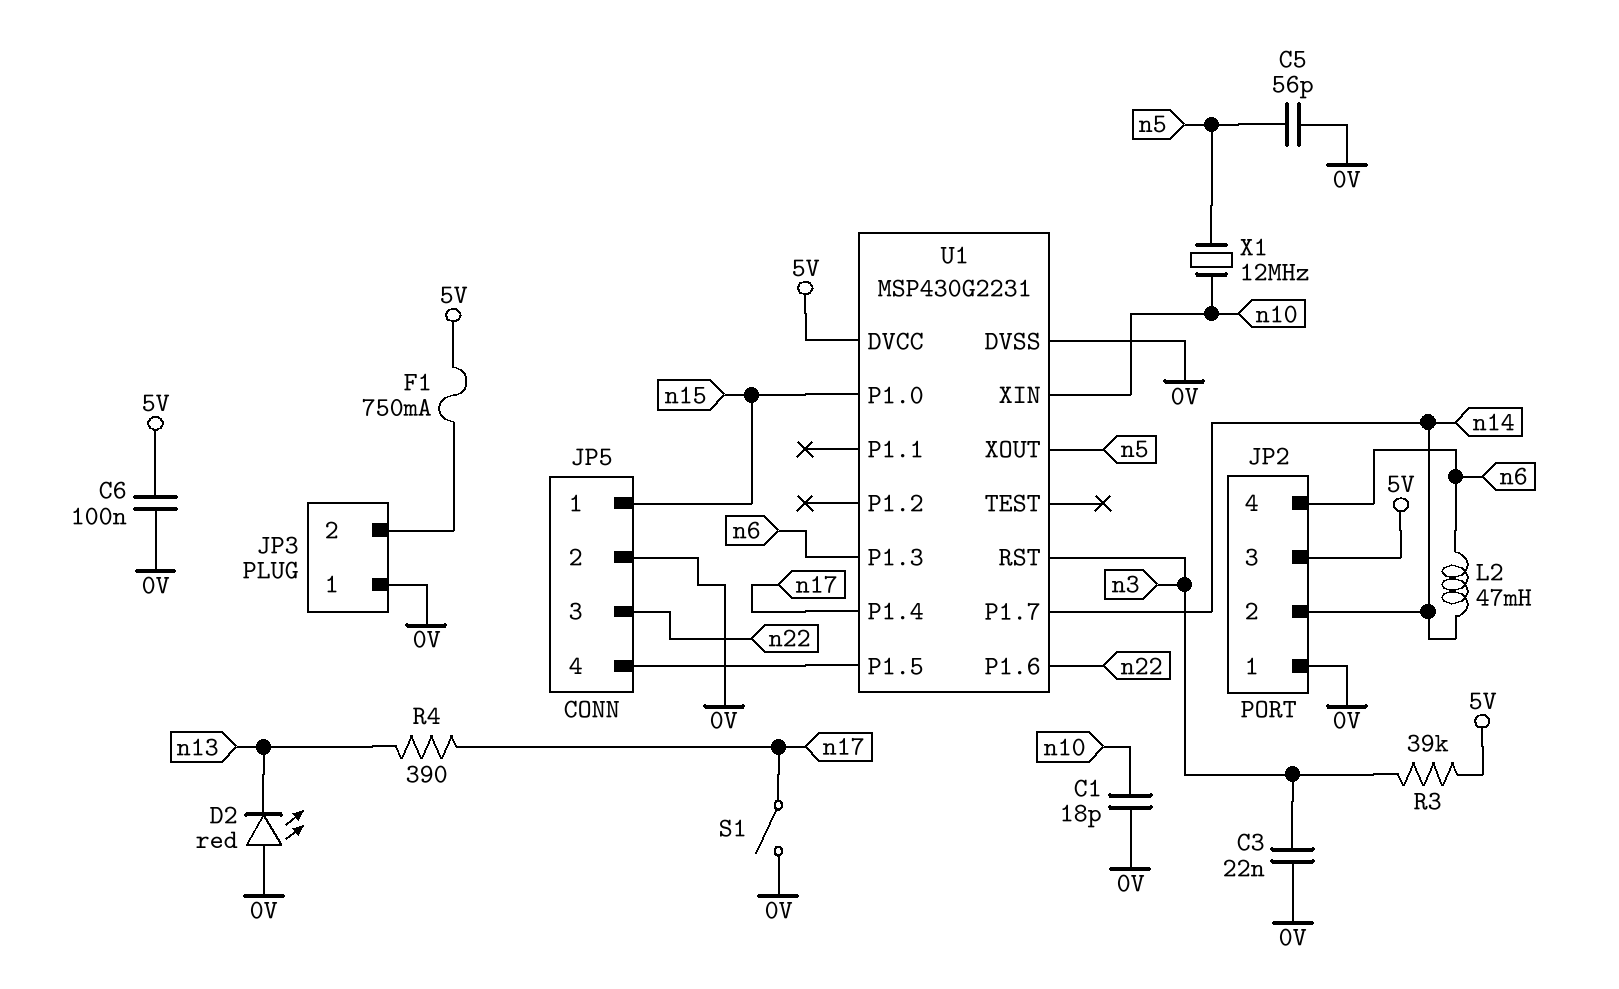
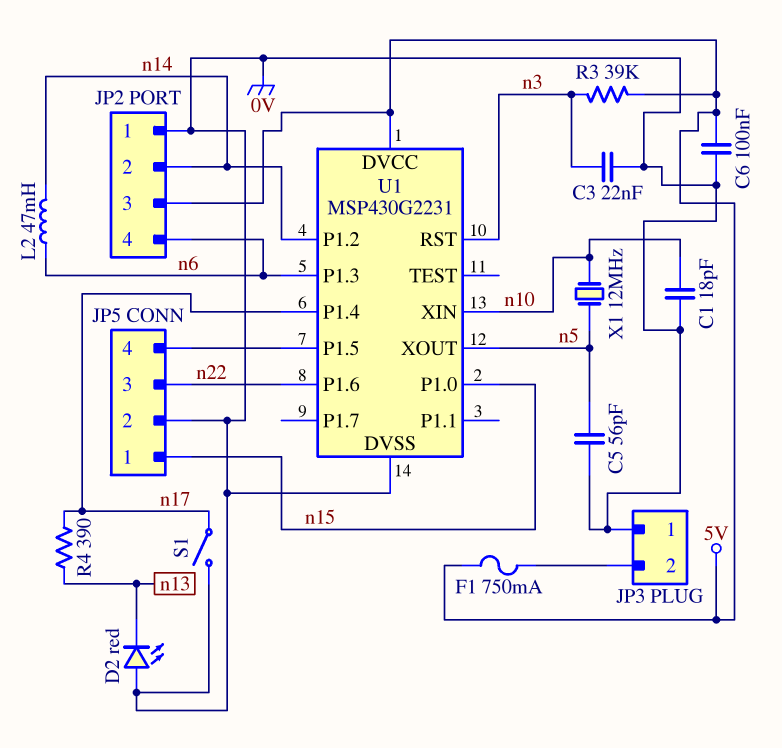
U1 pin P1.2: none -> n14
U1 pin P1.7: n14 -> none

